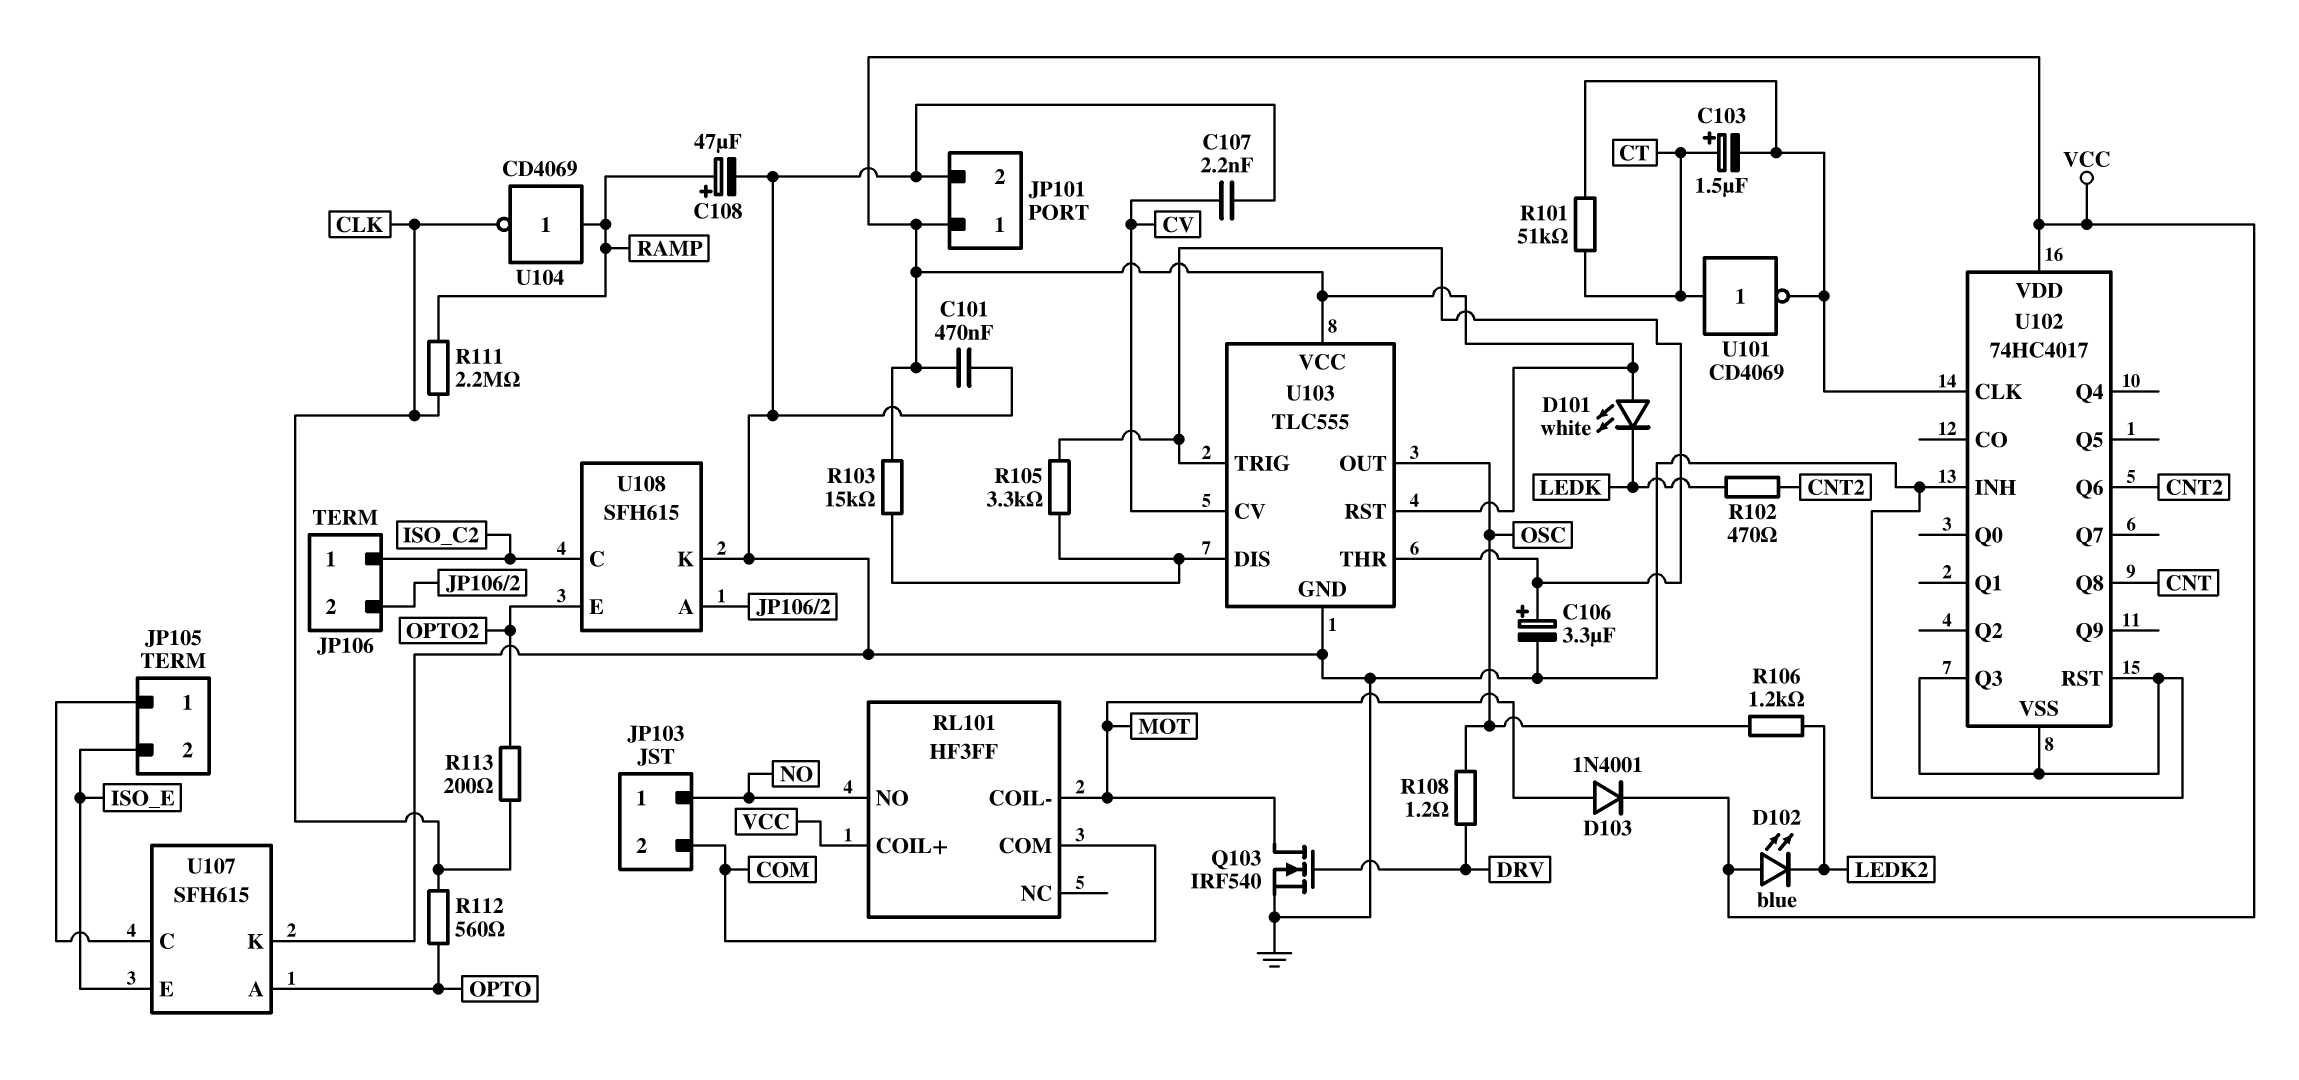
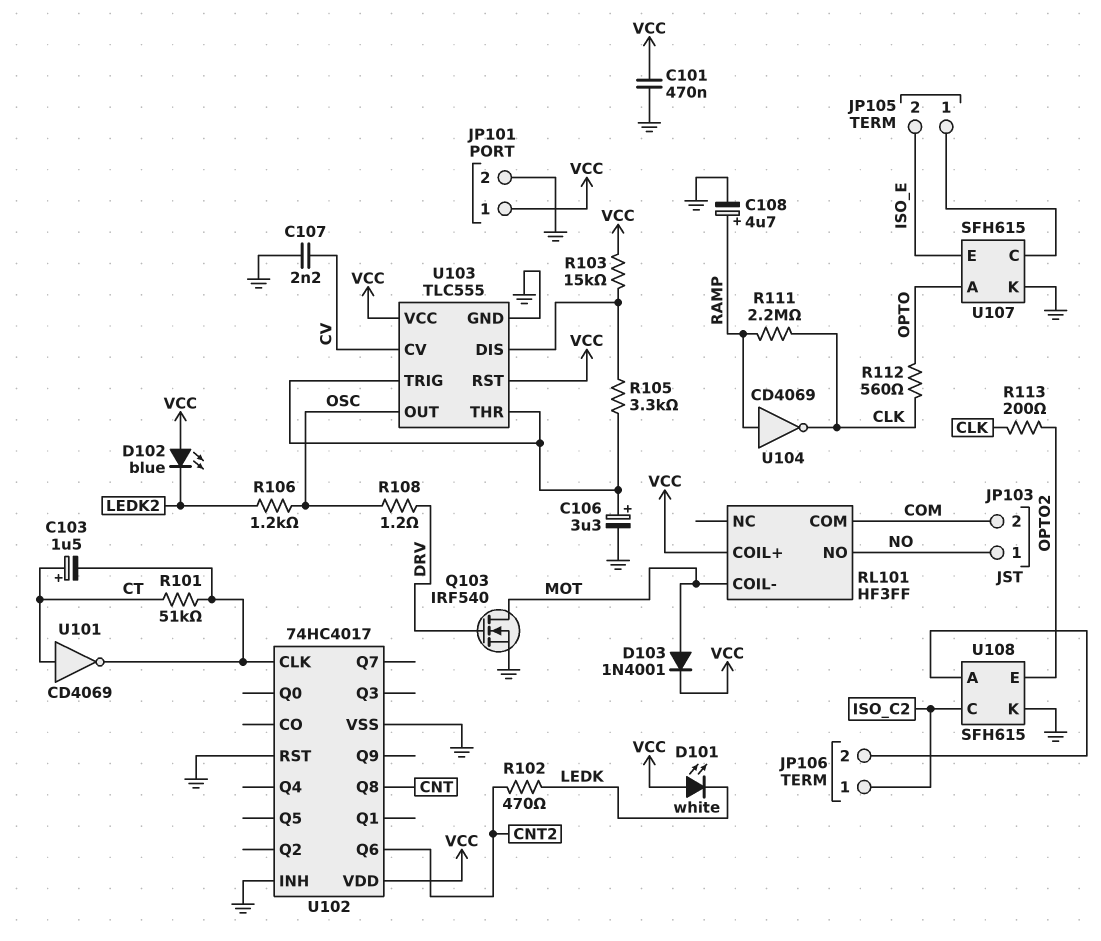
C108: 47uF (plus RAMP, minus GND) -> 4.7uF (plus RAMP, minus GND)
U102 pin Q3: GND -> none

